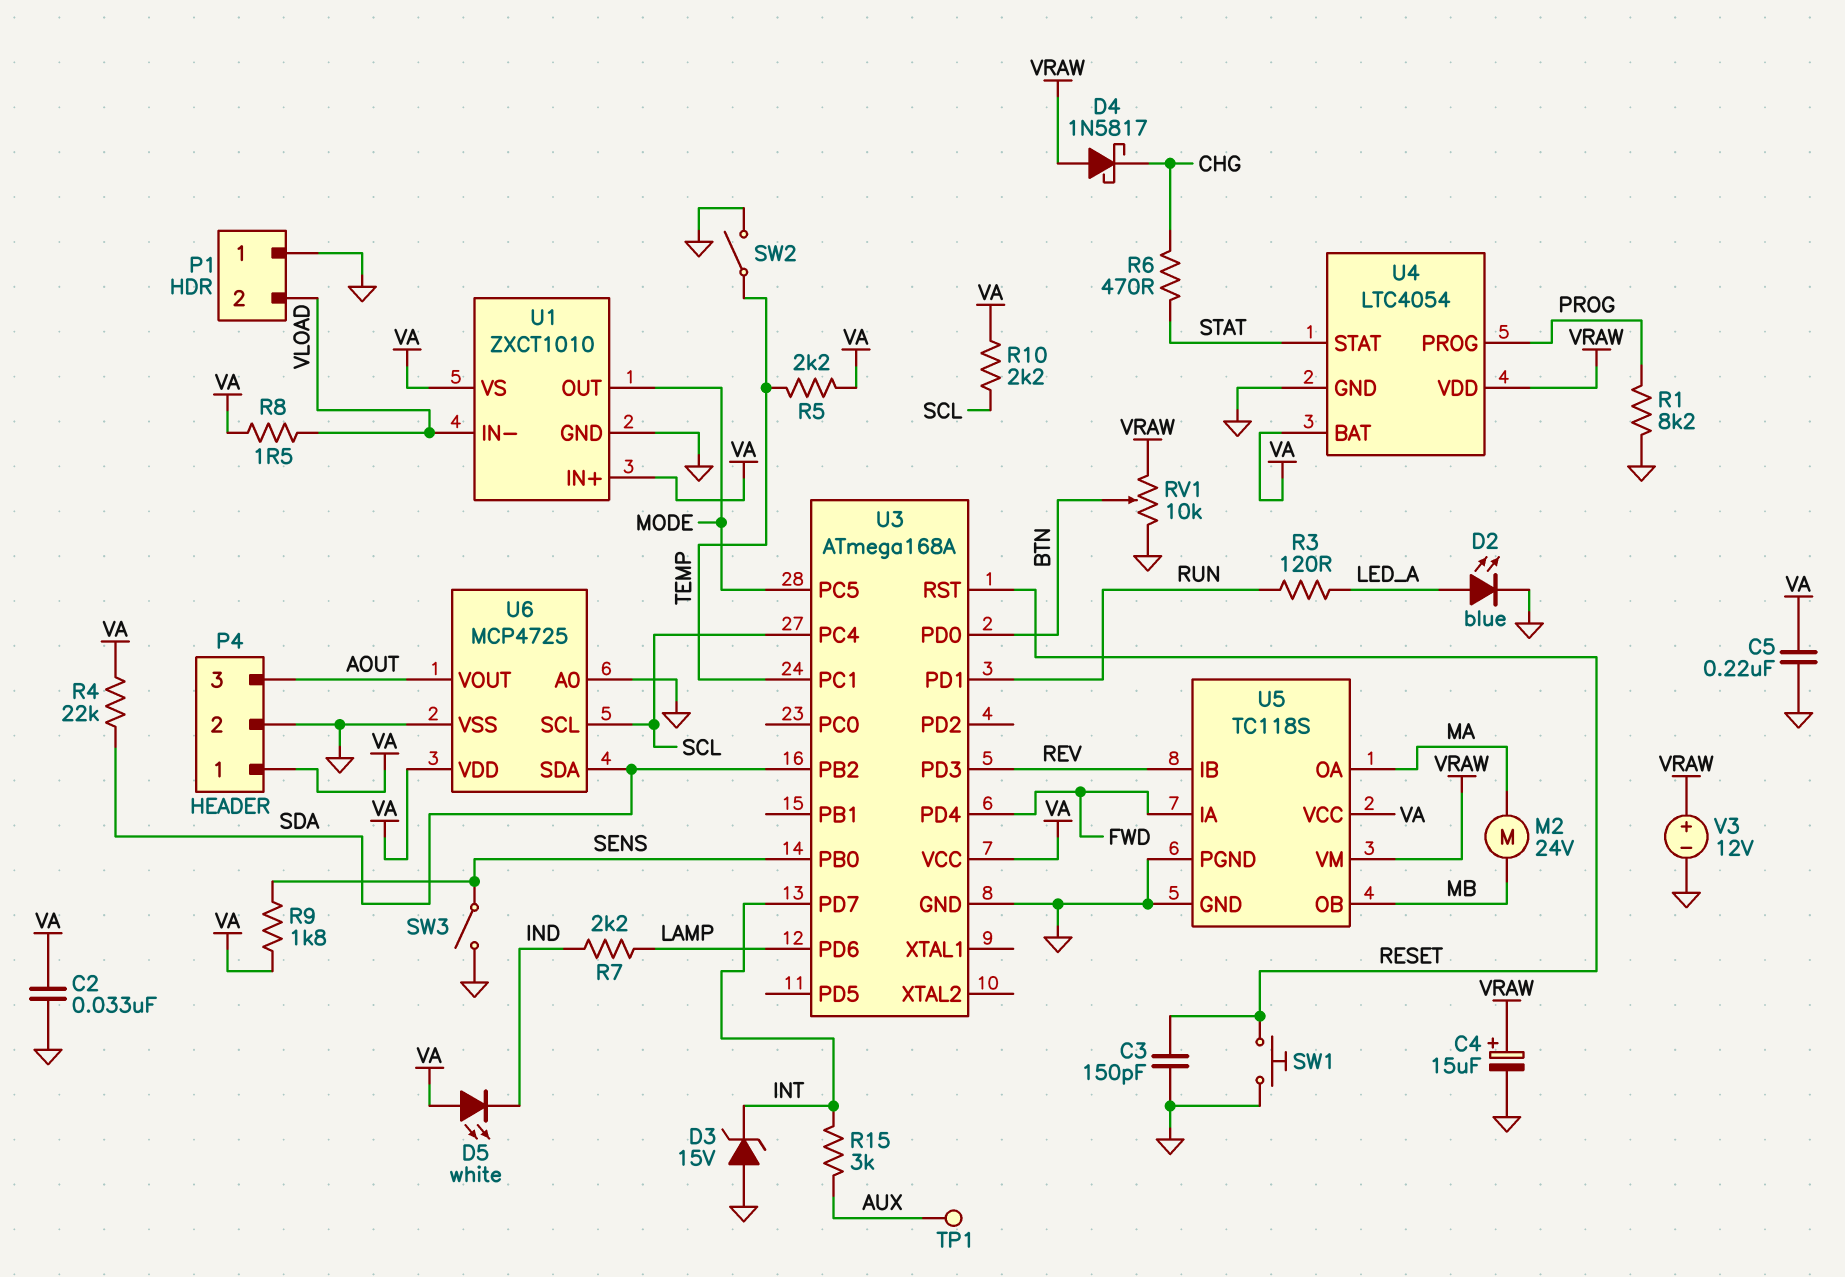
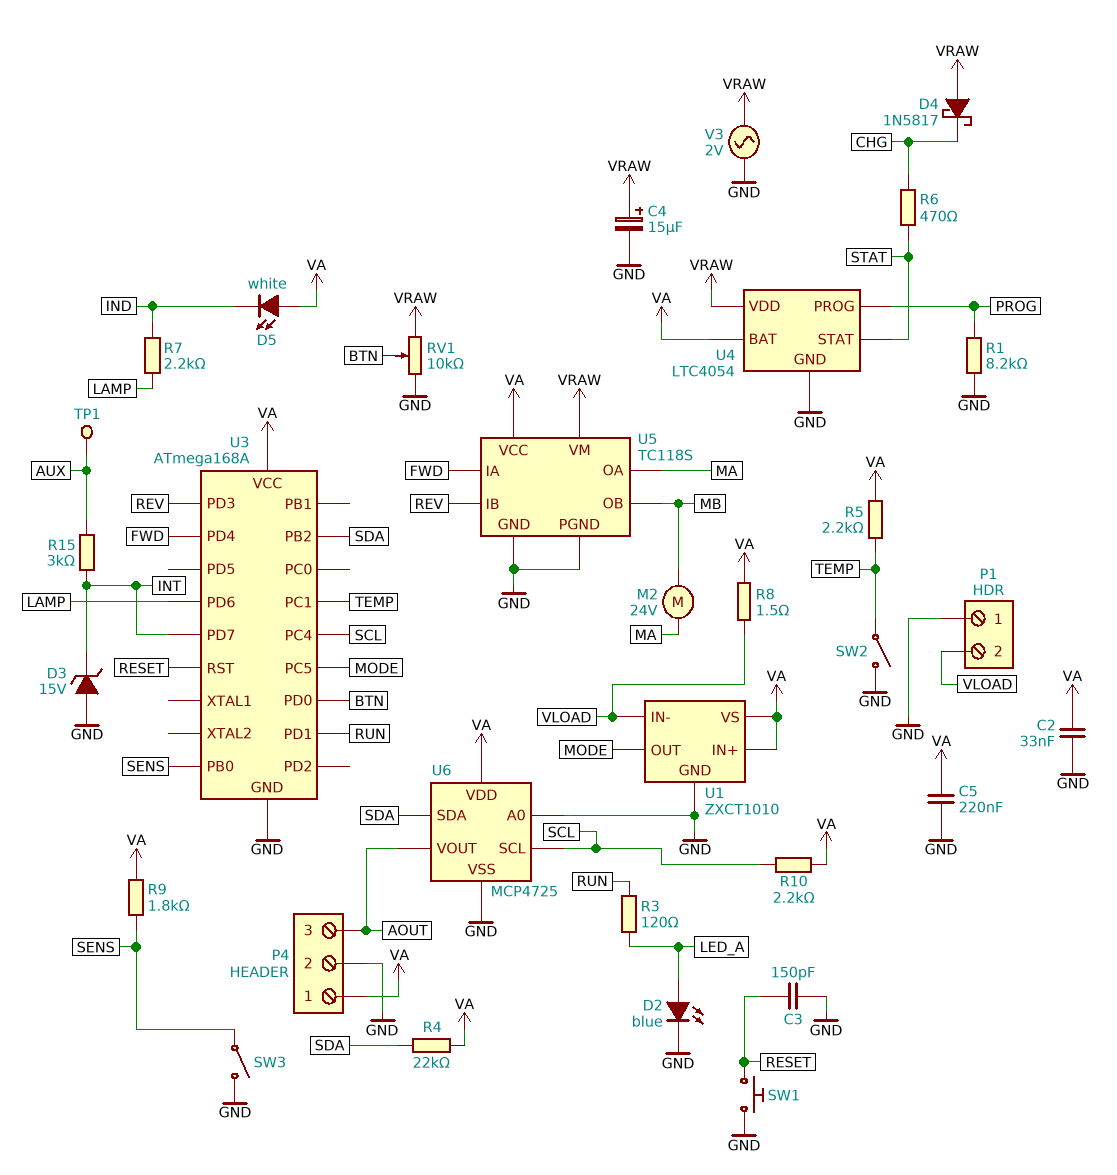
V3: 12V (plus VRAW, minus GND) -> AC 2V (GND, VRAW)

